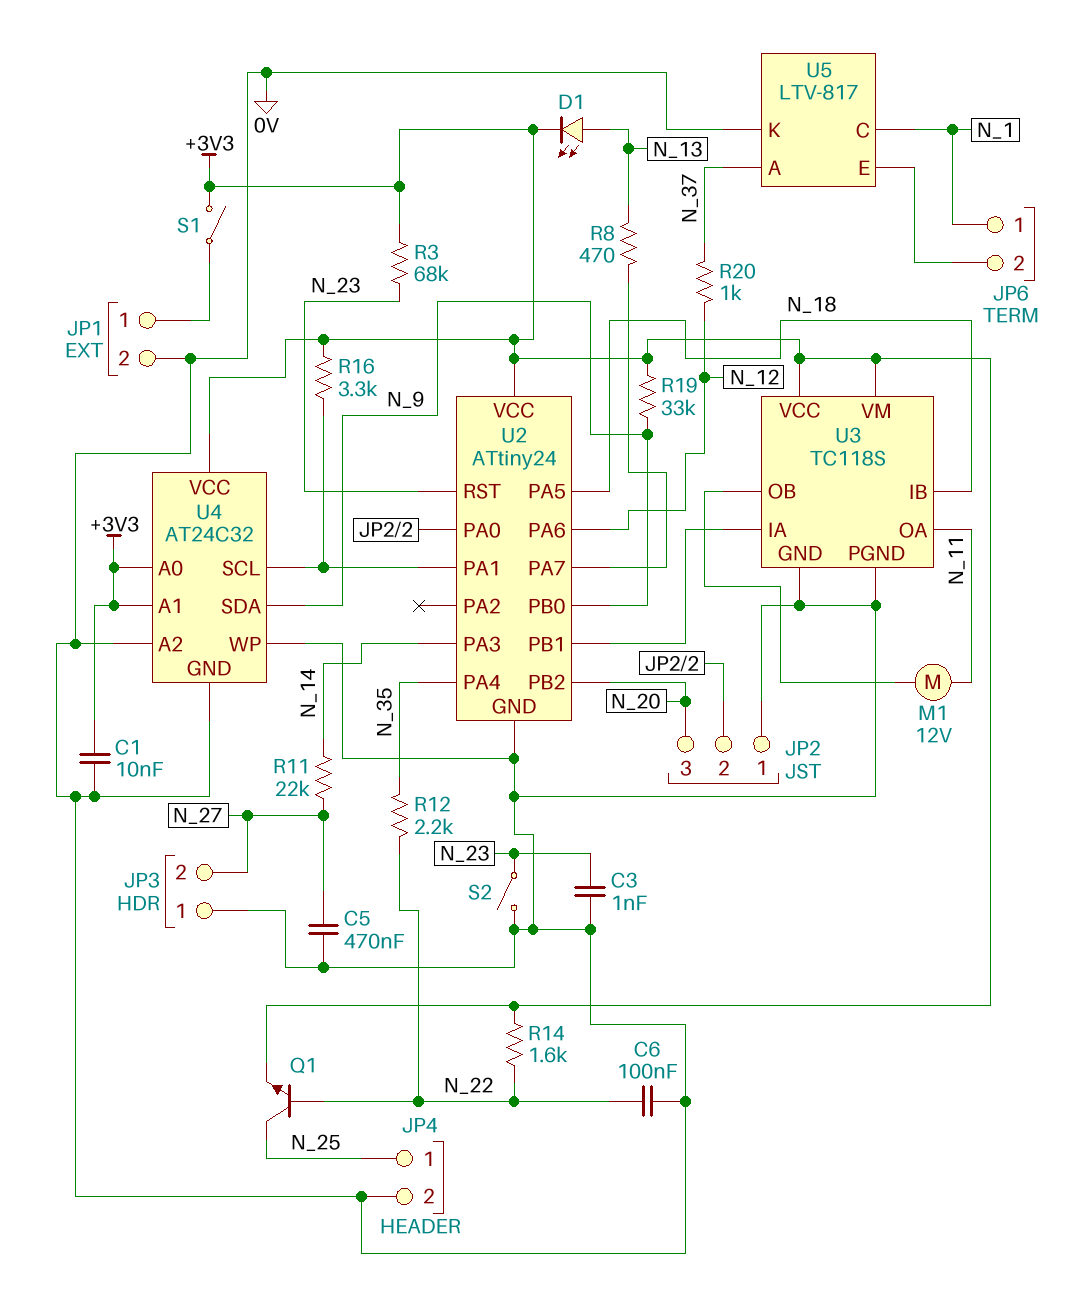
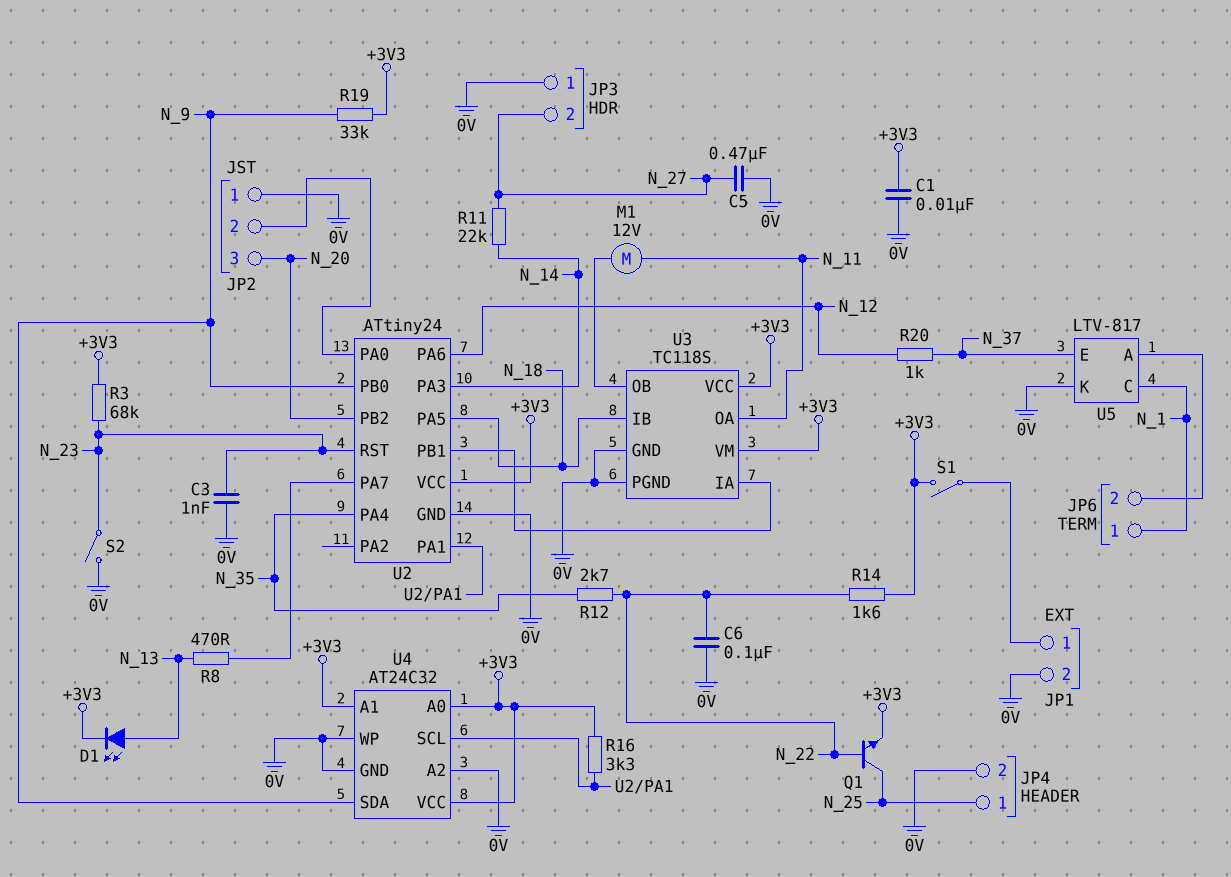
R12: 2.2k (N_22, N_35) -> 2.7k (N_22, N_35)
U5 pin A: N_37 -> JP6/2
U5 pin E: JP6/2 -> N_37

